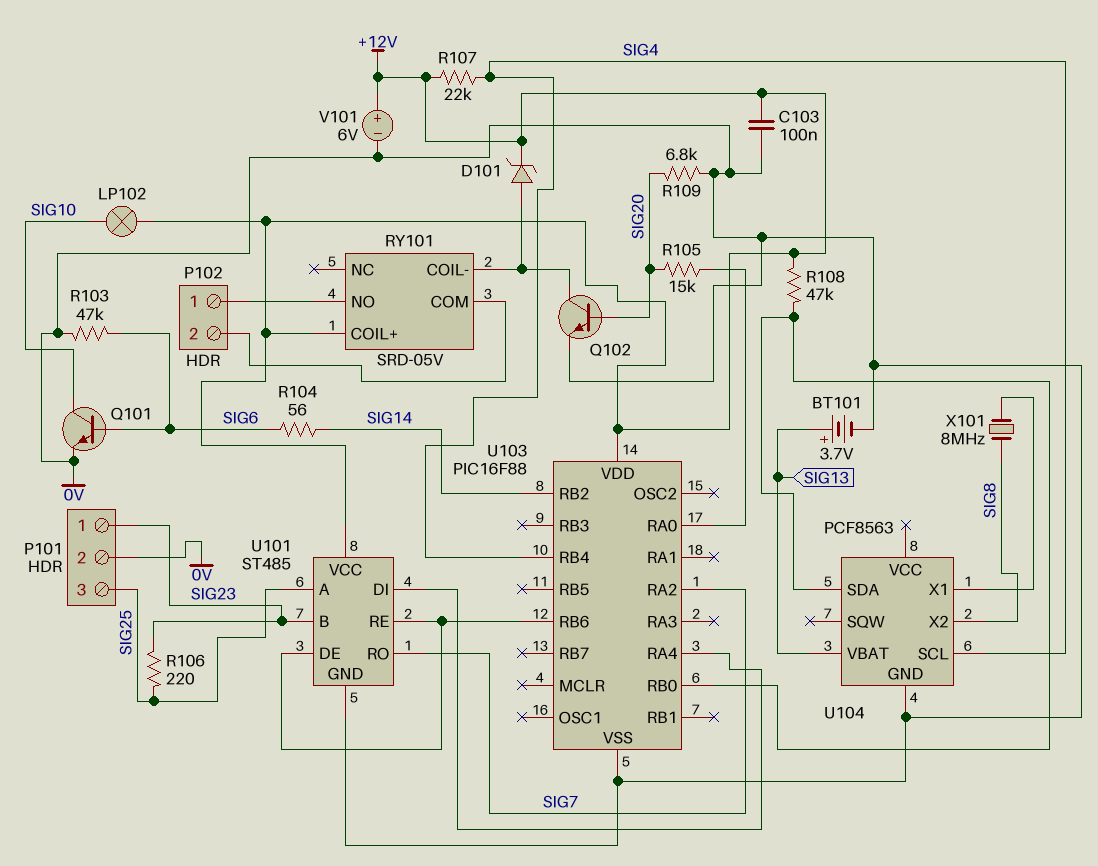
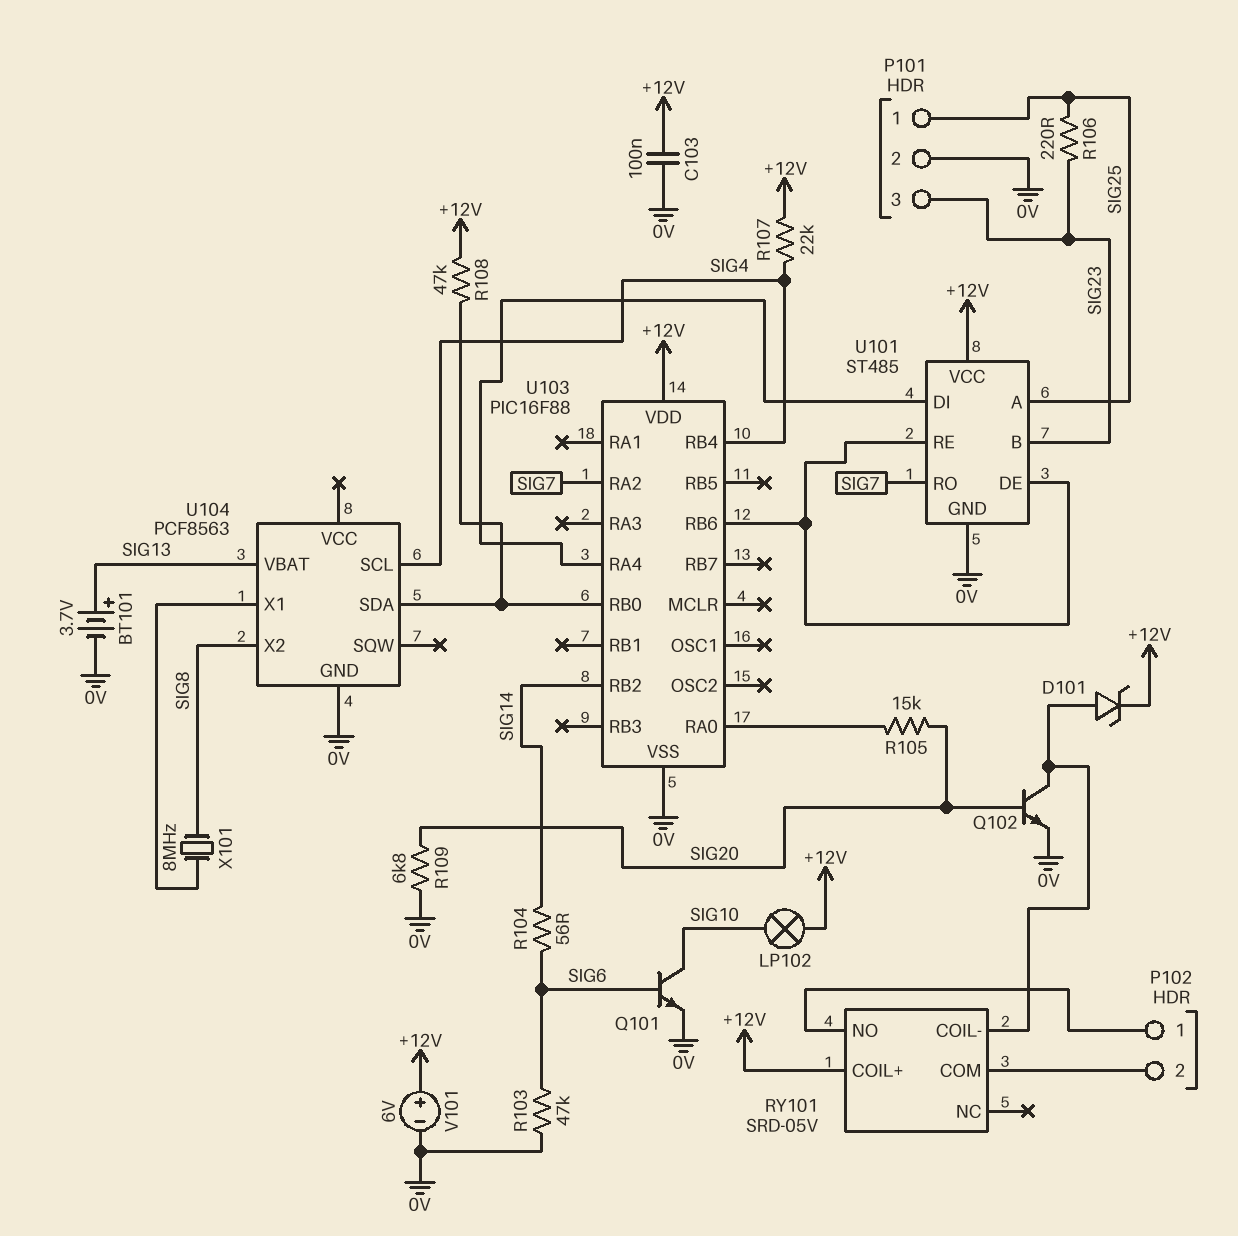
P101 pin 1: SIG23 -> SIG25
P101 pin 3: SIG25 -> SIG23

